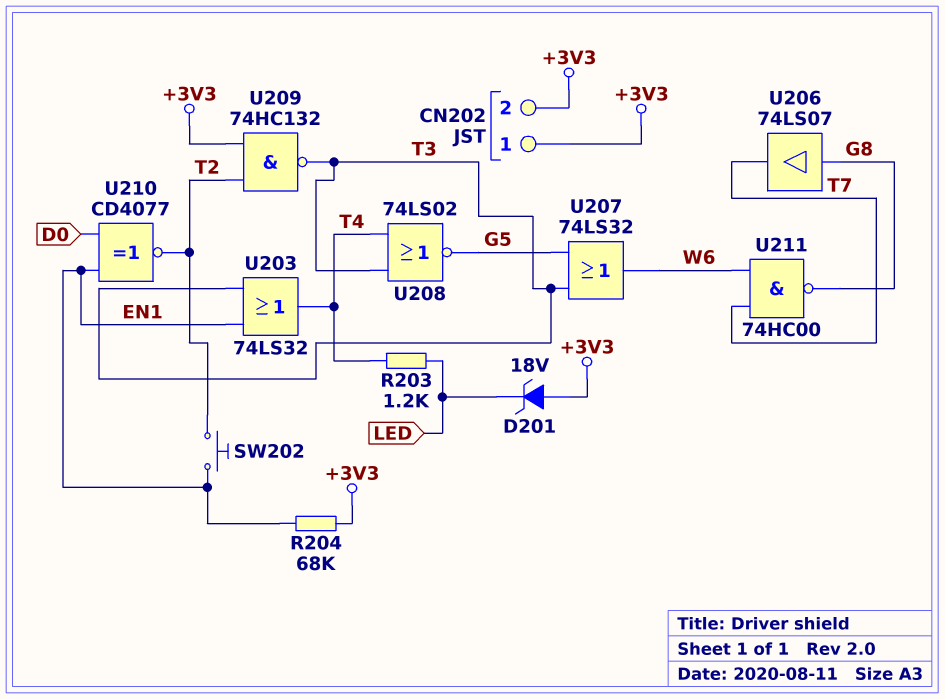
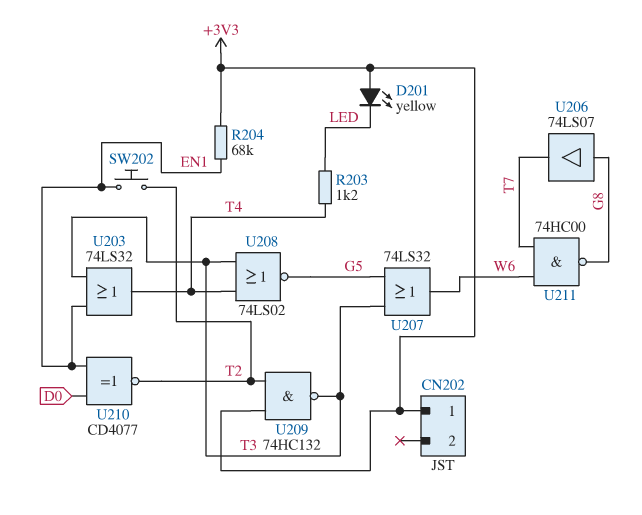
CN202 pin 2: +3V3 -> none
D201: zener 18V (A +3V3, K LED) -> LED yellow (A +3V3, K LED)

